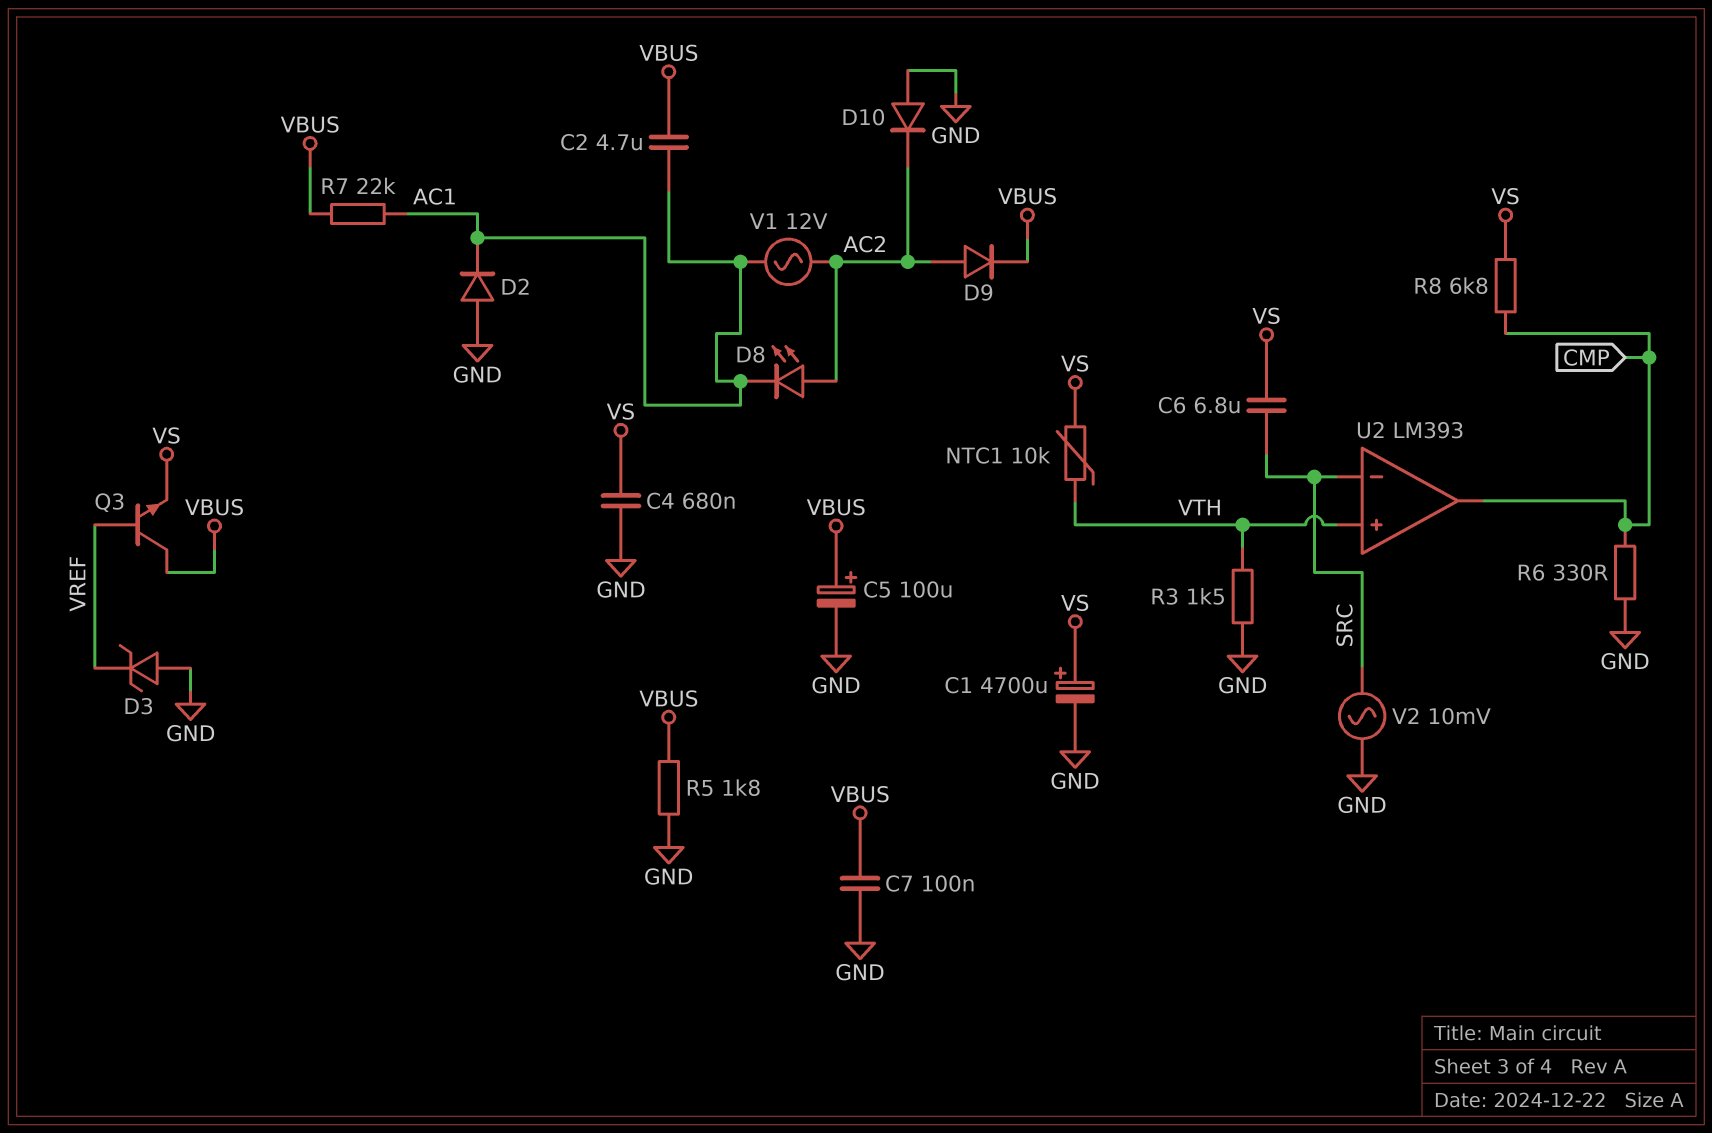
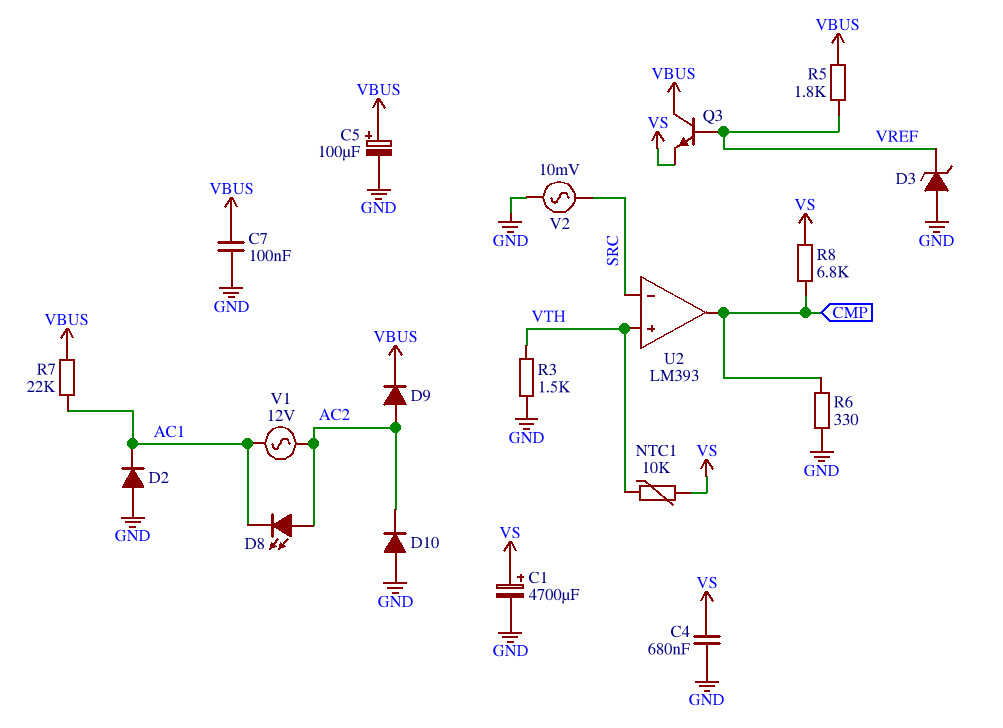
C2: 4.7uF (AC1, VBUS) -> none
C6: 6.8uF (SRC, VS) -> none
R5: 1.8k (GND, VBUS) -> 1.8k (VBUS, VREF)

